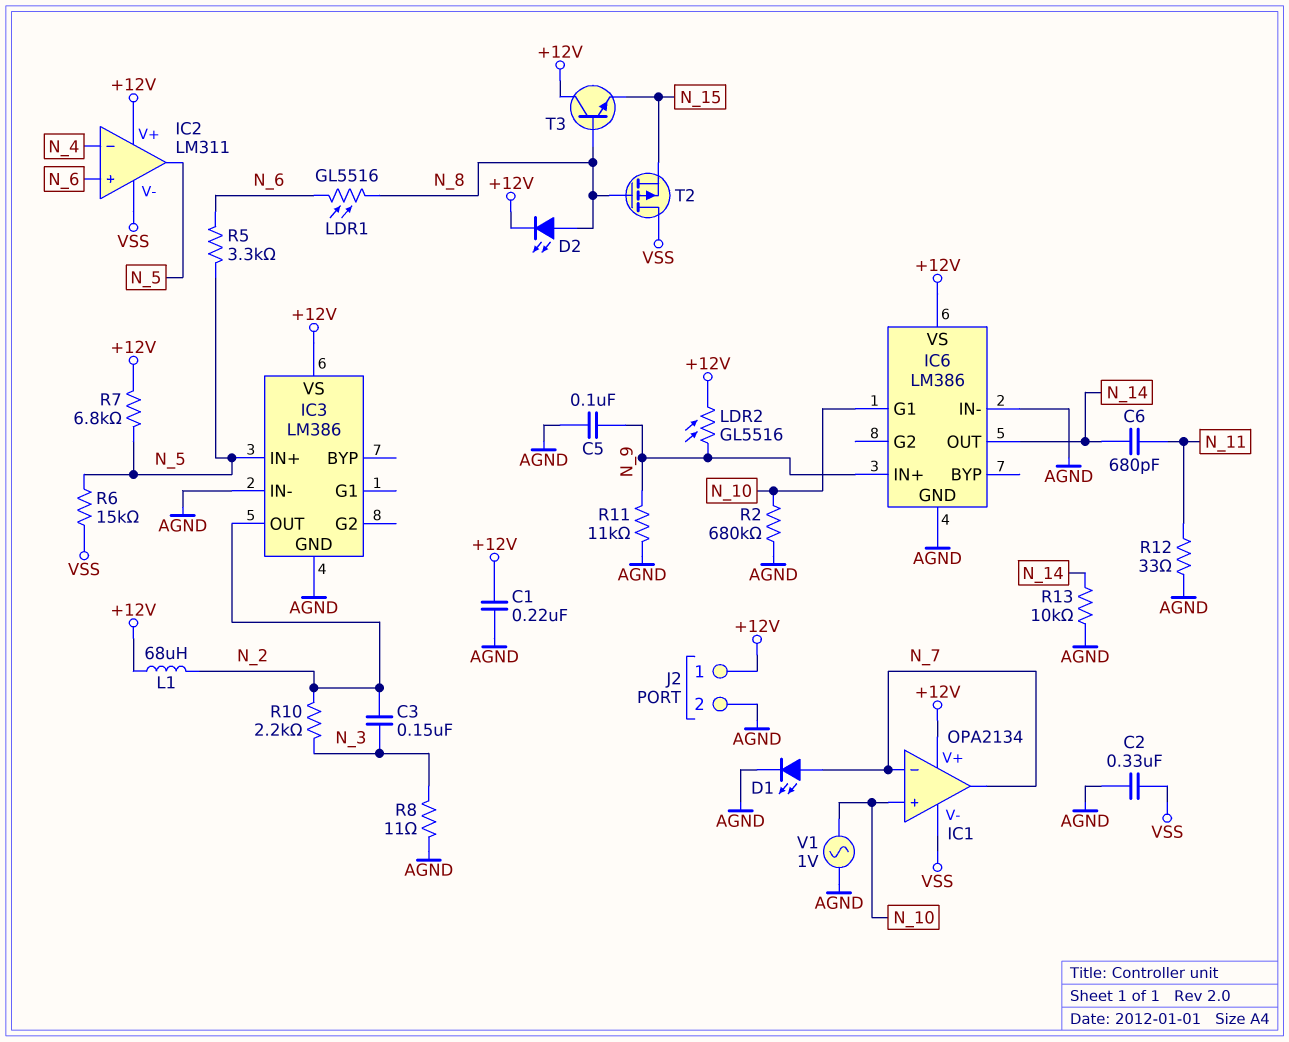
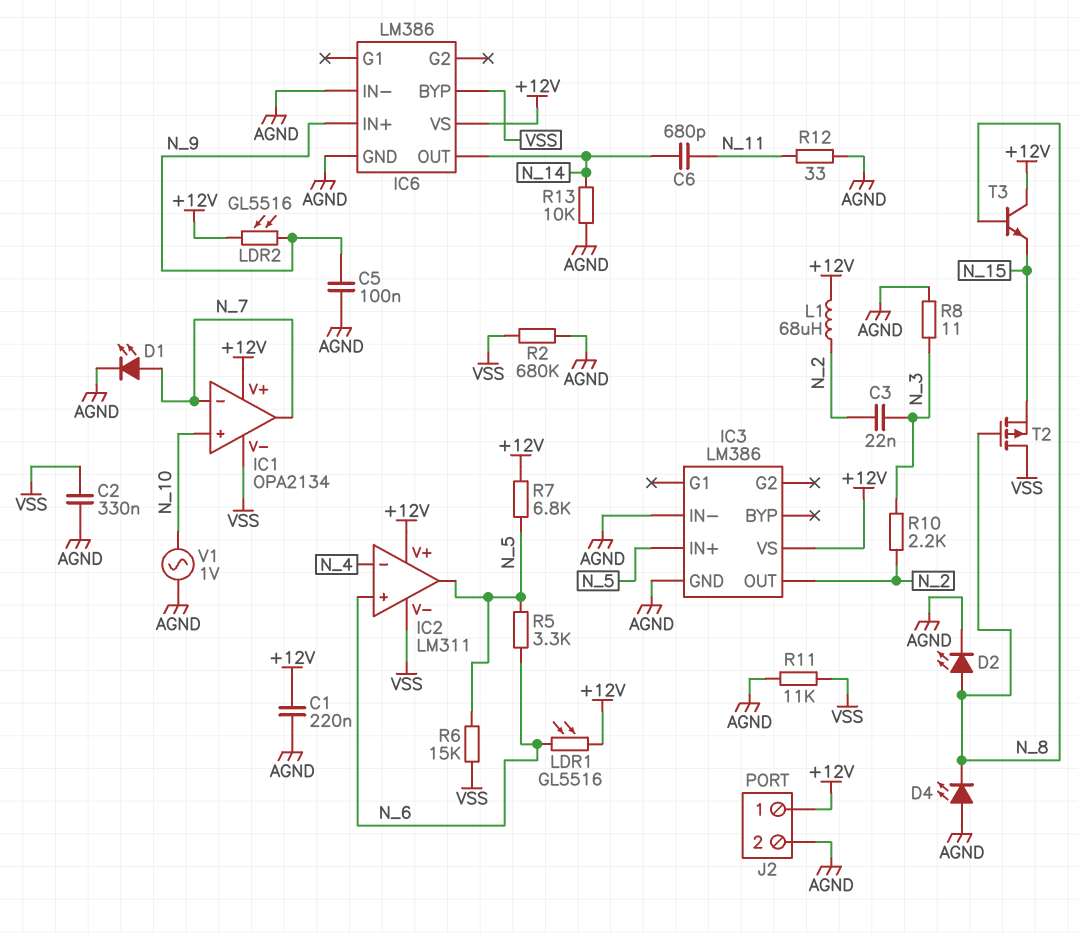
C3: 150nF (N_2, N_3) -> 22nF (N_2, N_3)
D2: LED (A N_8, K +12V) -> LED (A N_8, K AGND)
D4: none -> LED (A AGND, K N_8)
IC6 pin BYP: none -> VSS
IC6 pin G1: N_10 -> none
LDR1: GL5516 (N_6, N_8) -> GL5516 (+12V, N_6)
R2: 680k (AGND, N_10) -> 680k (AGND, VSS)
R11: 11k (AGND, N_9) -> 11k (AGND, VSS)

